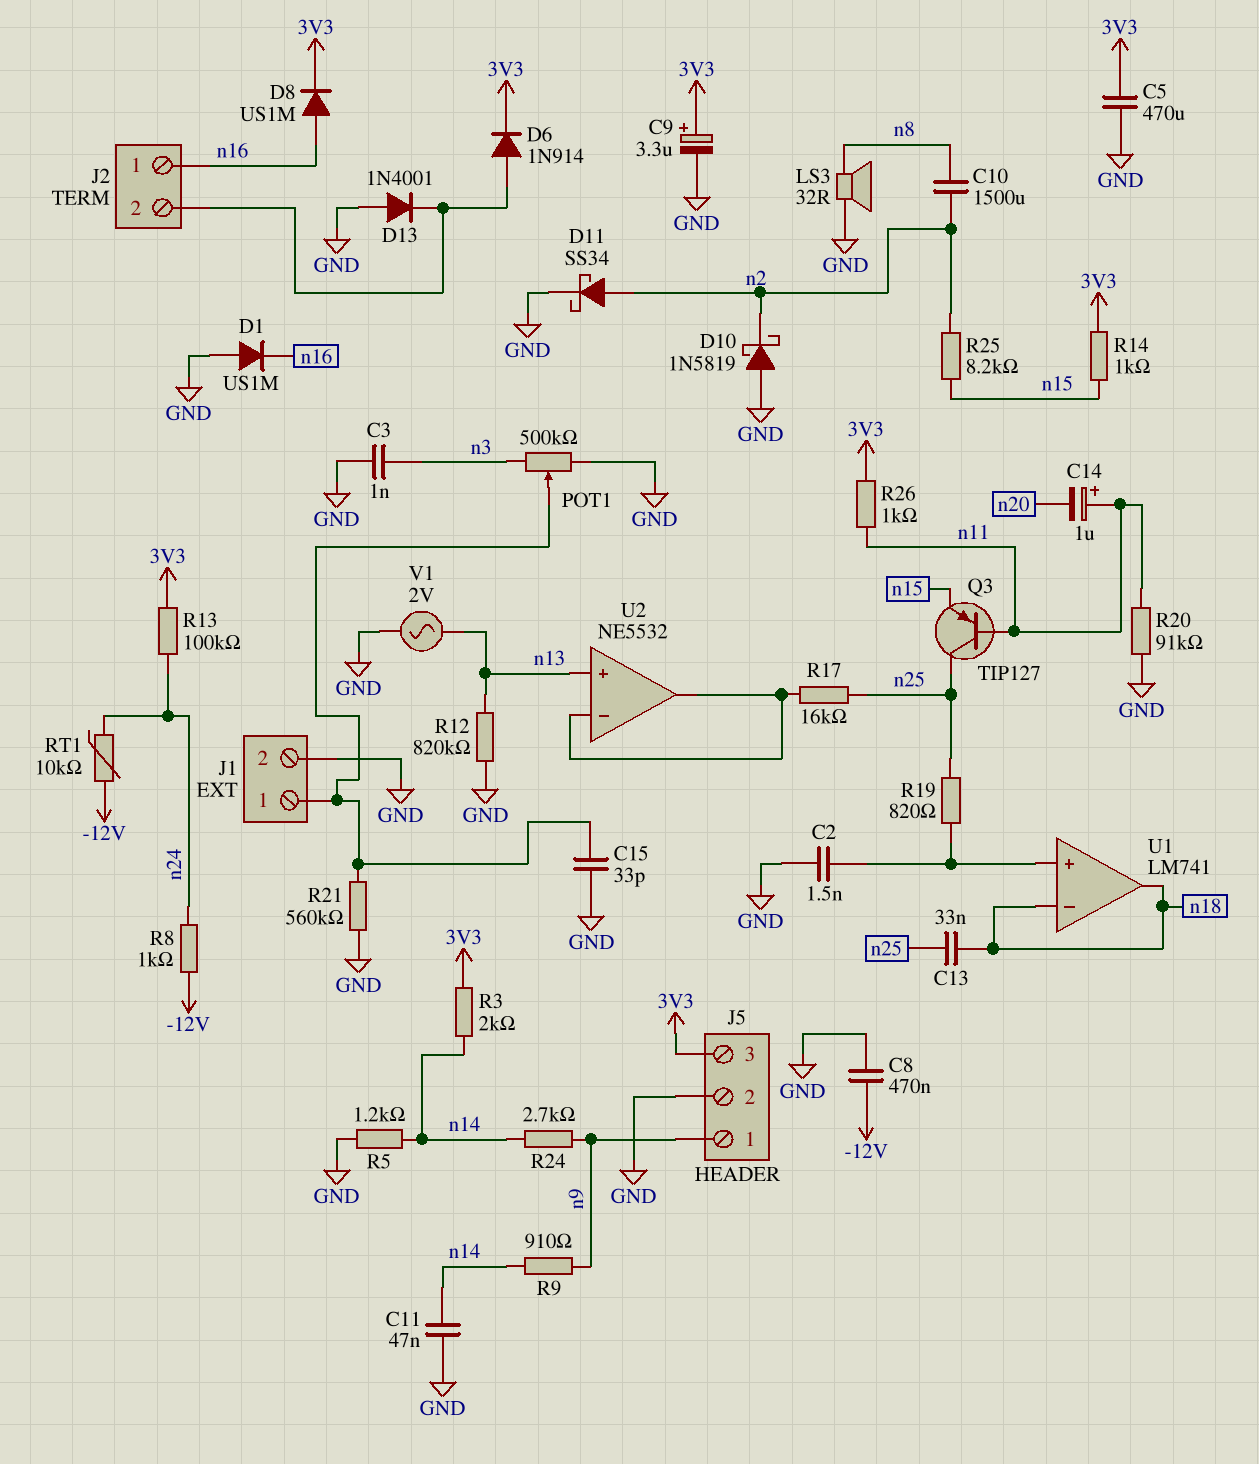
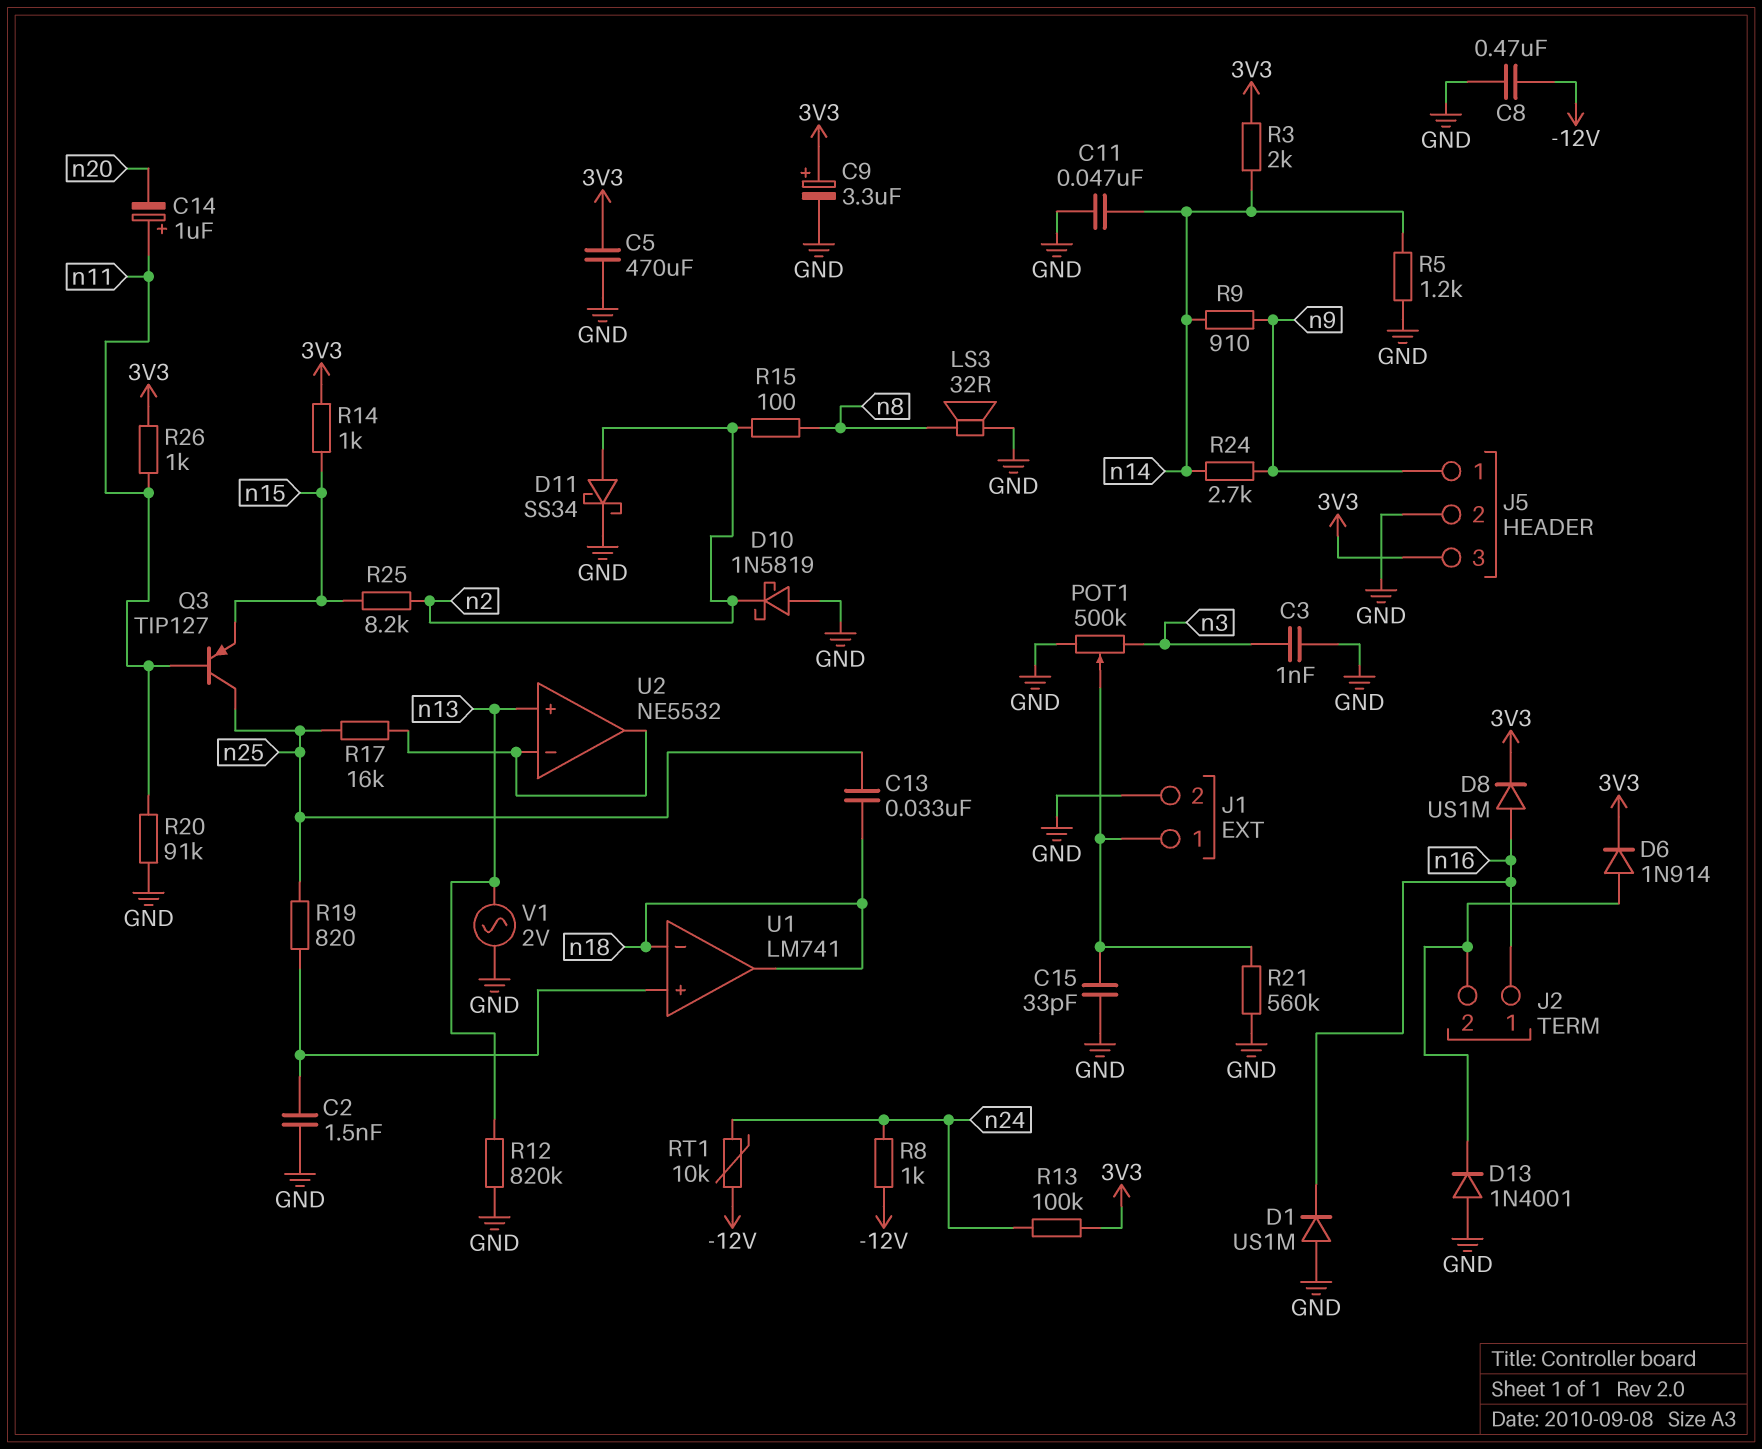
C10: 1500uF (n2, n8) -> none
R15: none -> 100 (n2, n8)

